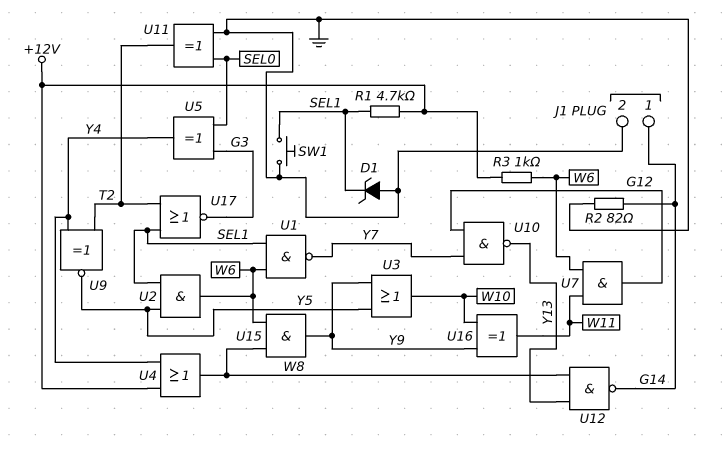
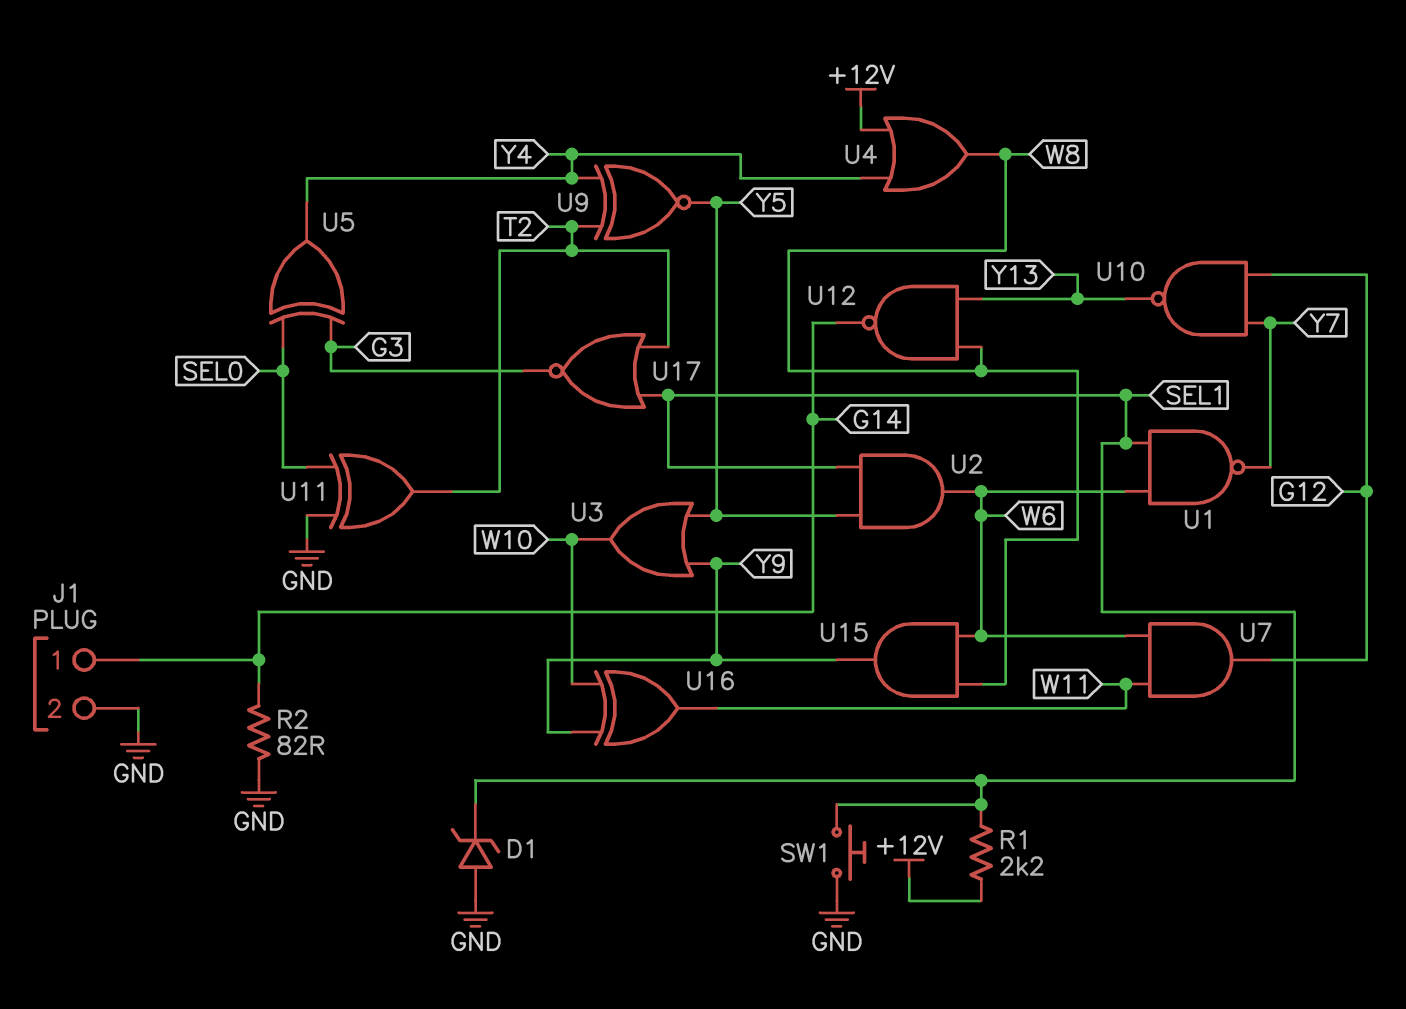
R1: 4.7k (+12V, SEL1) -> 2.2k (+12V, SEL1)
R3: 1k (+12V, W6) -> none

